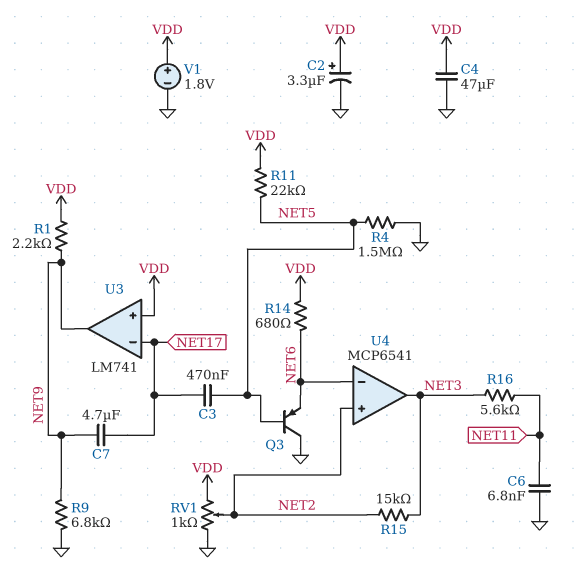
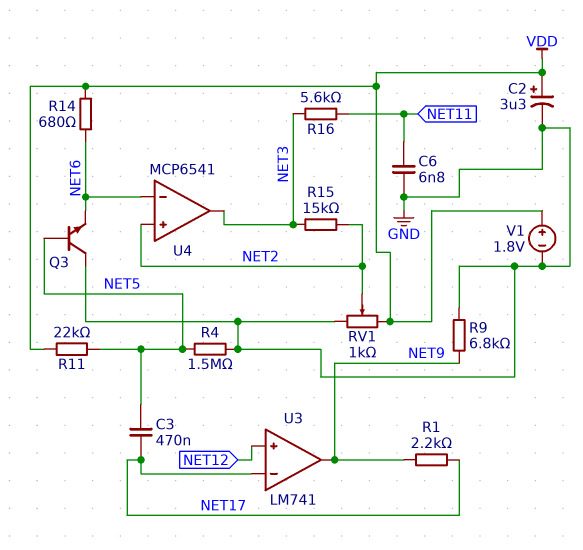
C4: 47uF (GND, VDD) -> none
C7: 4.7uF (NET9, NET17) -> none
Q3: PNP (B NET5, C GND, E NET6) -> NPN (B NET5, C GND, E NET6)
R1: 2.2k (NET9, VDD) -> 2.2k (NET9, NET17)
U3 pin in+: VDD -> NET12

